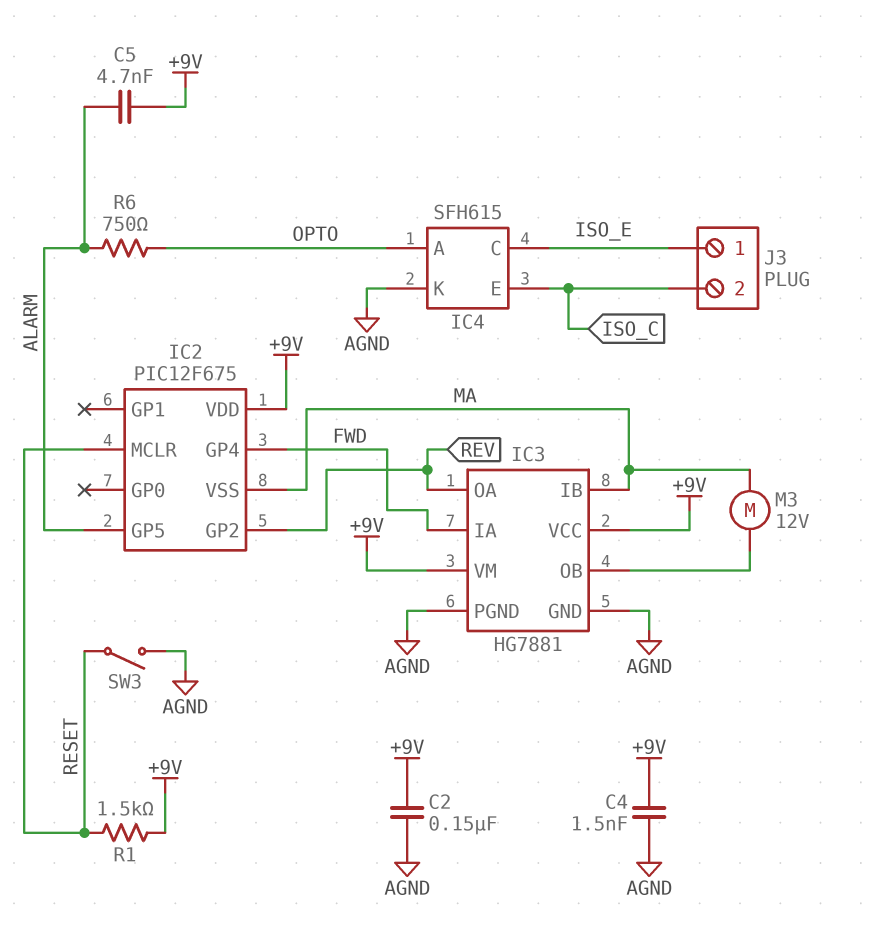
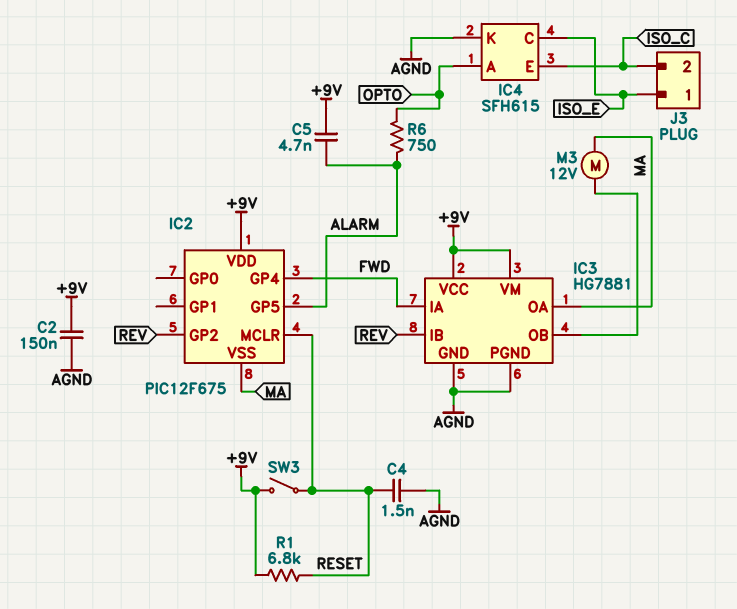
C4: 1.5nF (+9V, AGND) -> 1.5nF (AGND, RESET)
IC3 pin IB: MA -> REV
IC3 pin OA: REV -> MA
R1: 1.5k (+9V, RESET) -> 6.8k (+9V, RESET)
SW3: switch (AGND, RESET) -> switch (+9V, RESET)

